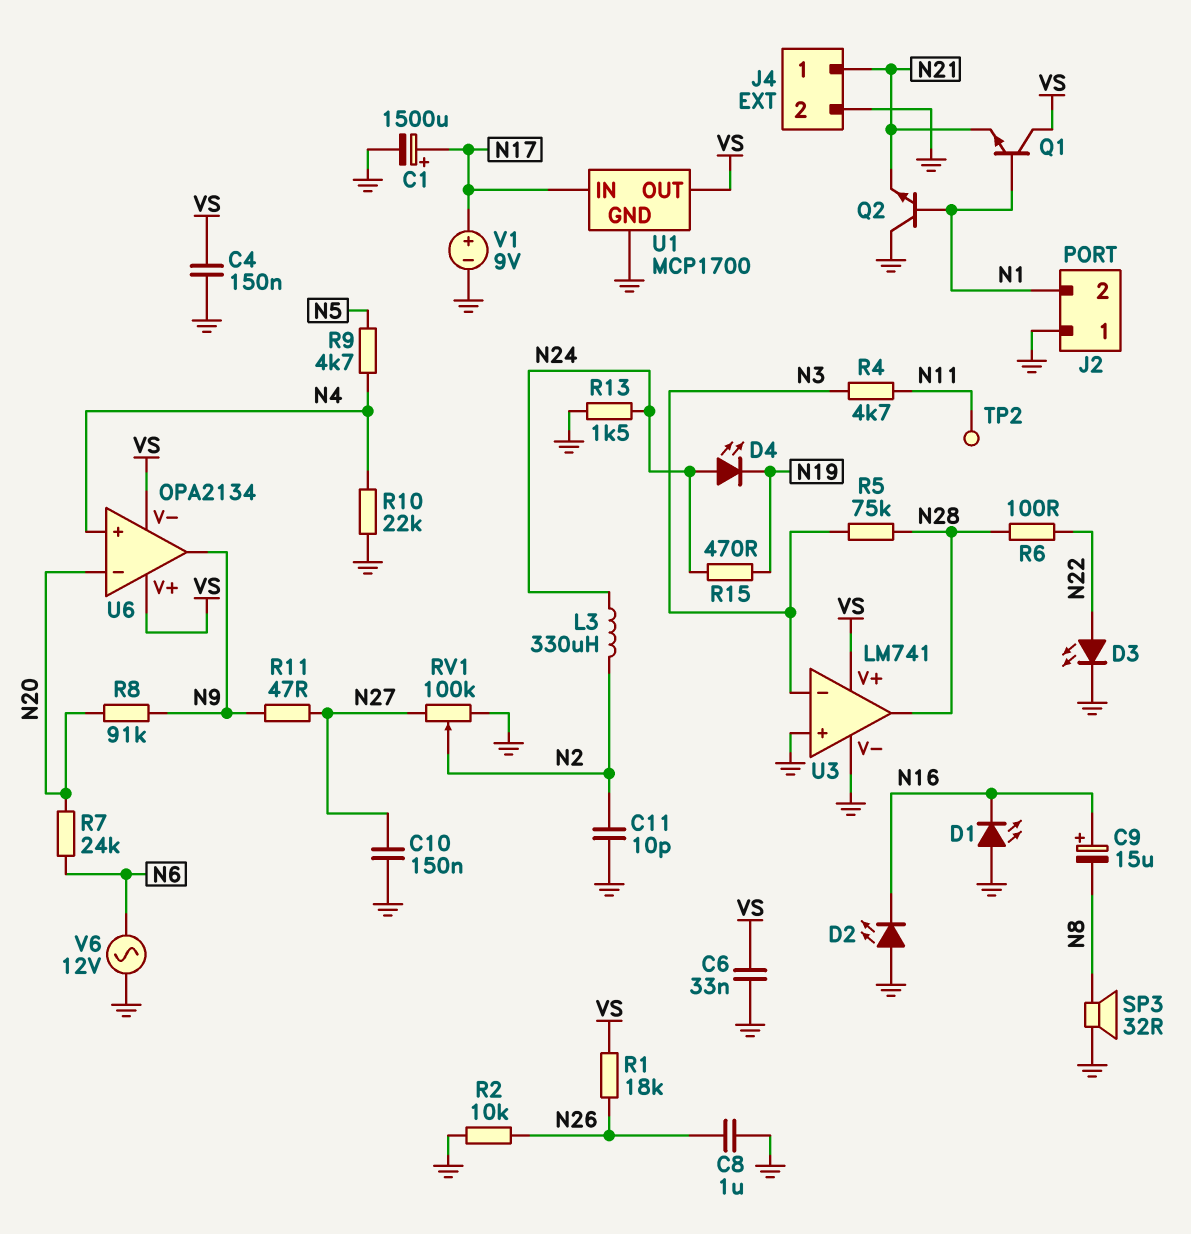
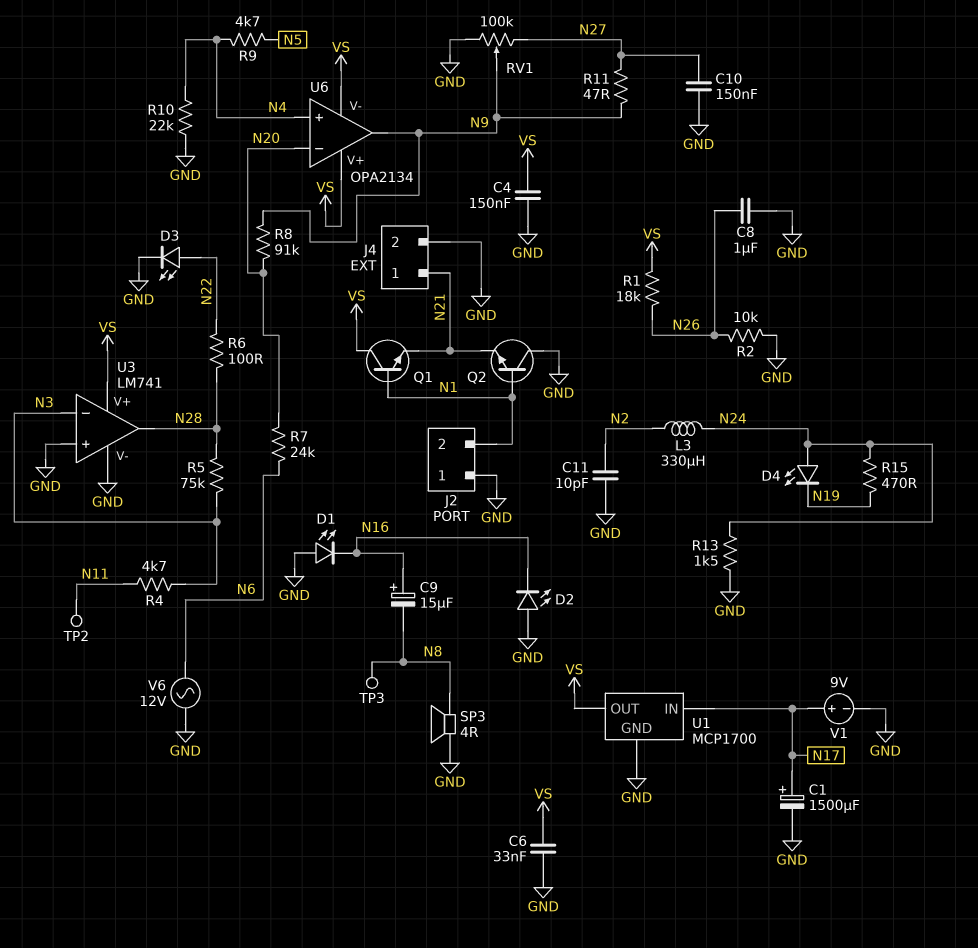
RV1: 100k (GND, N27, wiper N2) -> 100k (GND, N27, wiper N9)
SP3: speaker 32R (GND, N8) -> speaker 4R (GND, N8)
TP3: none -> test point (N8)

